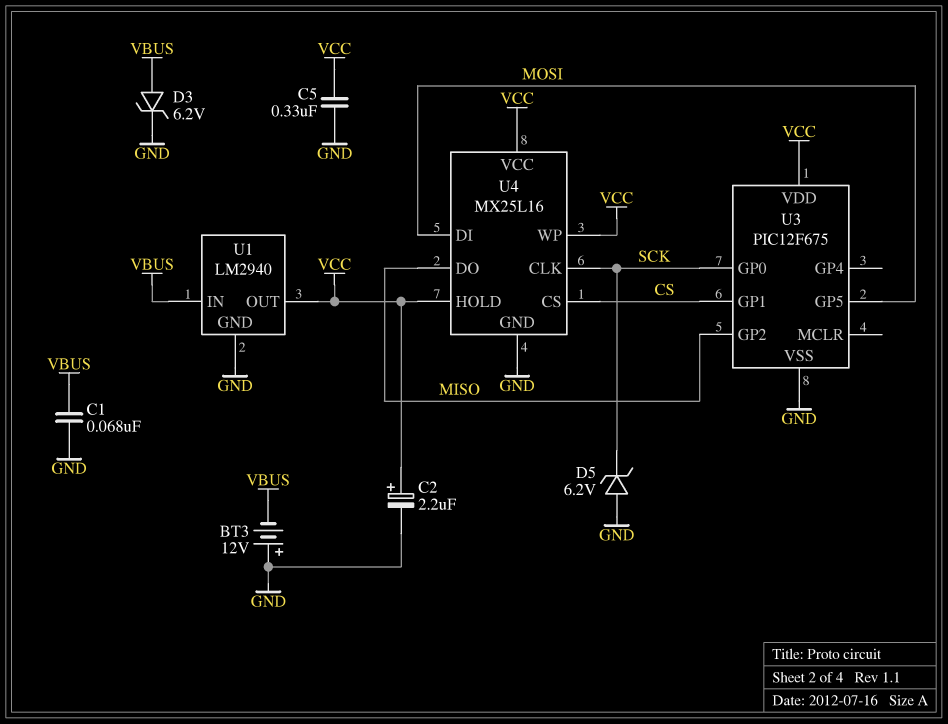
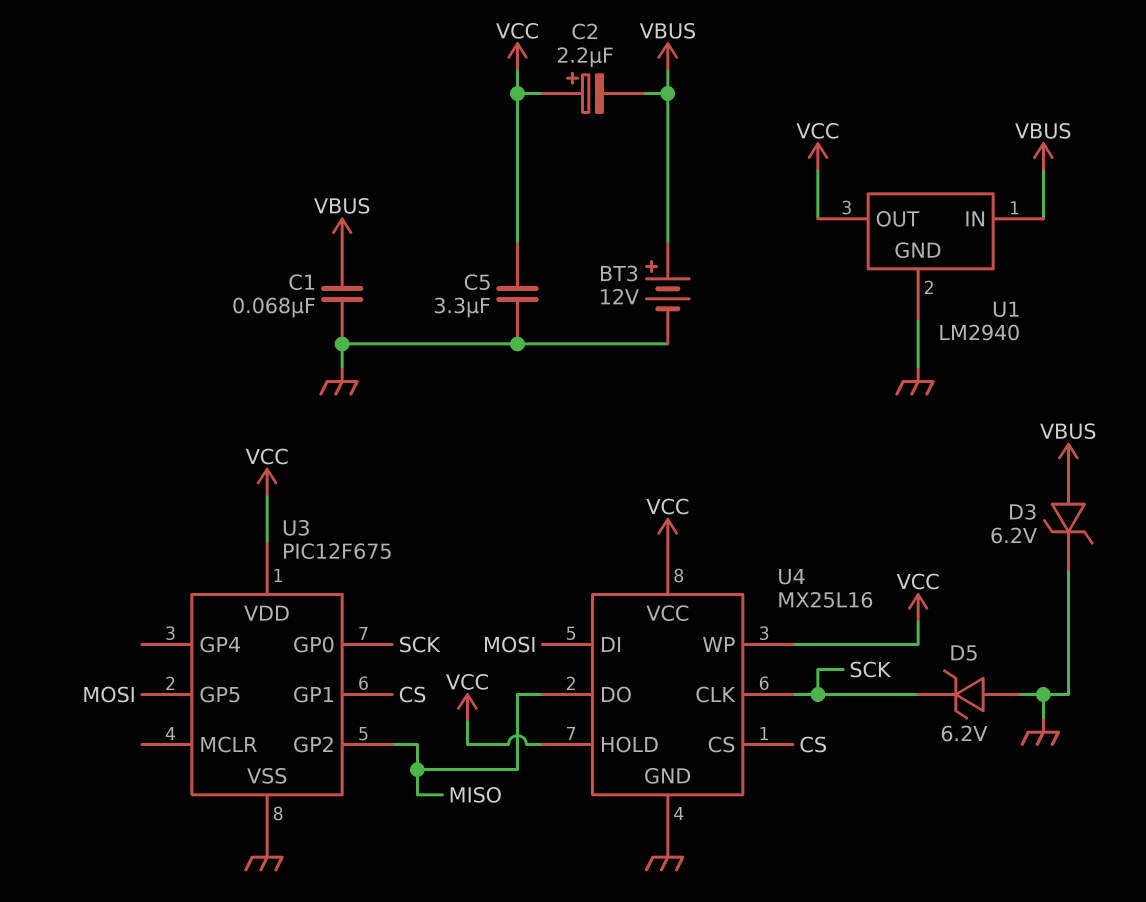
BT3: 12V (plus GND, minus VBUS) -> 12V (plus VBUS, minus GND)
C2: 2.2uF (plus VCC, minus GND) -> 2.2uF (plus VCC, minus VBUS)
C5: 330nF (GND, VCC) -> 3.3uF (GND, VCC)

